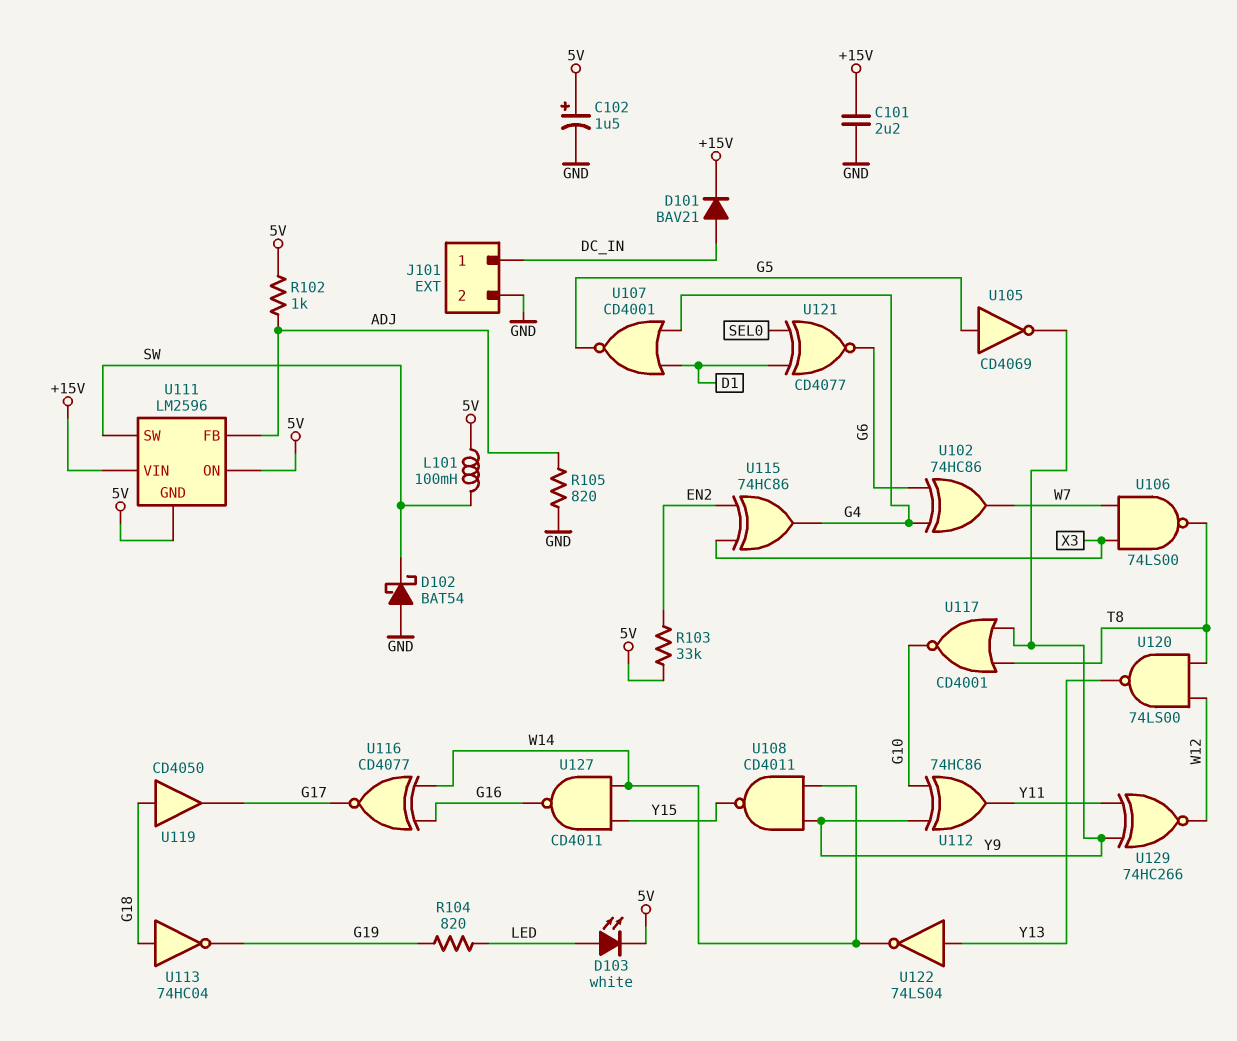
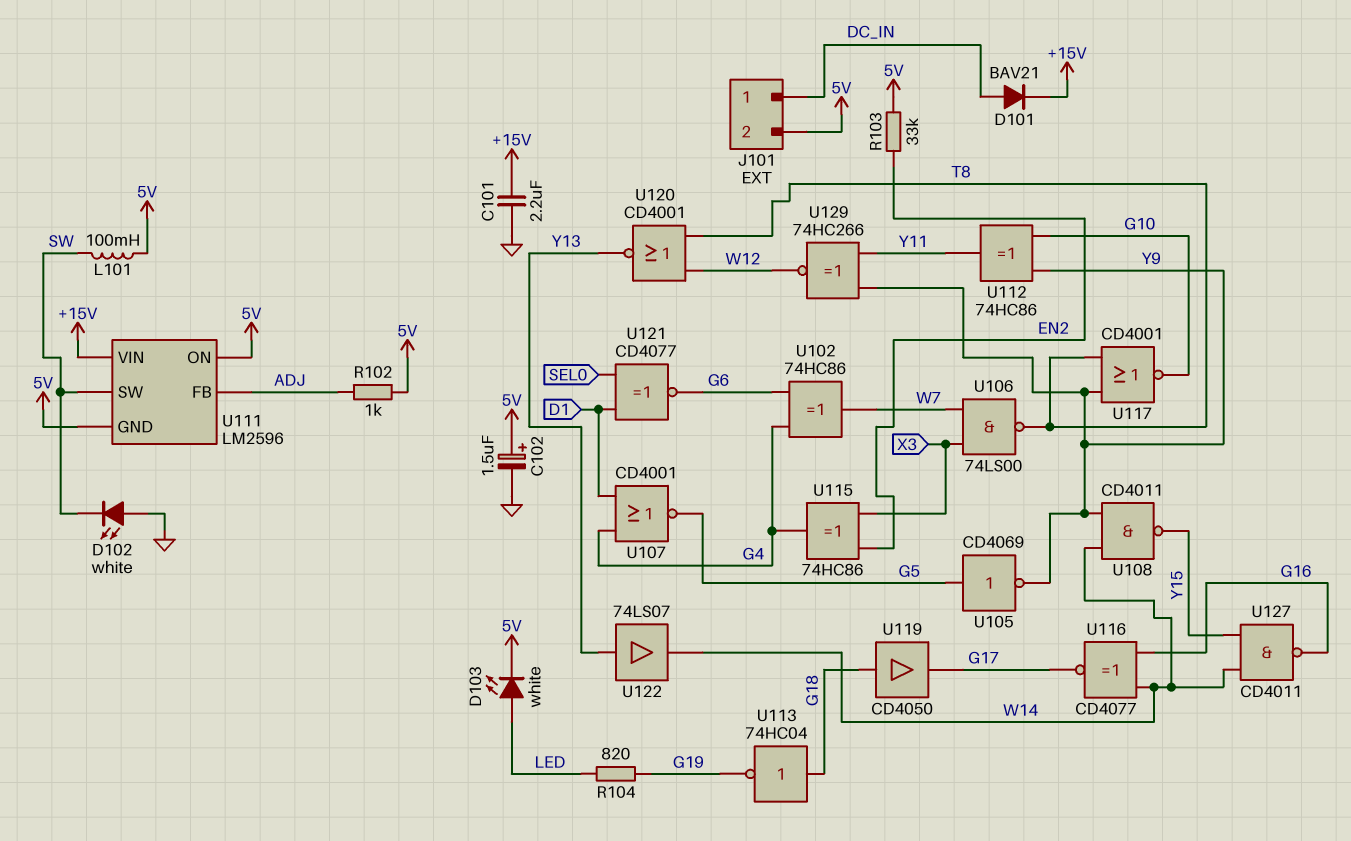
D102: schottky BAT54 (A GND, K SW) -> LED white (A GND, K SW)
J101 pin 2: GND -> 5V
R105: 820 (ADJ, GND) -> none
U120: NAND 74LS00 (in T8, in W12, out Y13) -> NOR CD4001 (in T8, in W12, out Y13)
U122: NOT 74LS04 (in Y13, out W14) -> buffer 74LS07 (in Y13, out W14)

